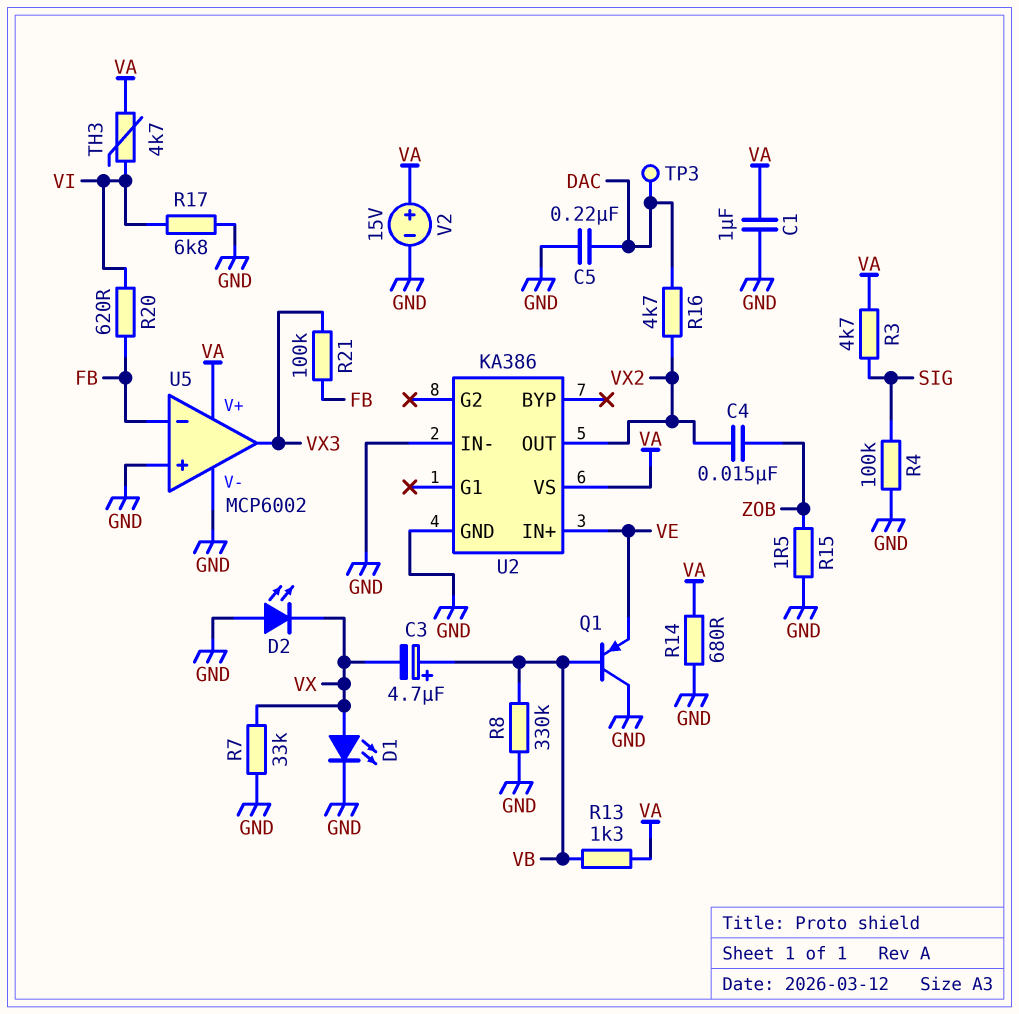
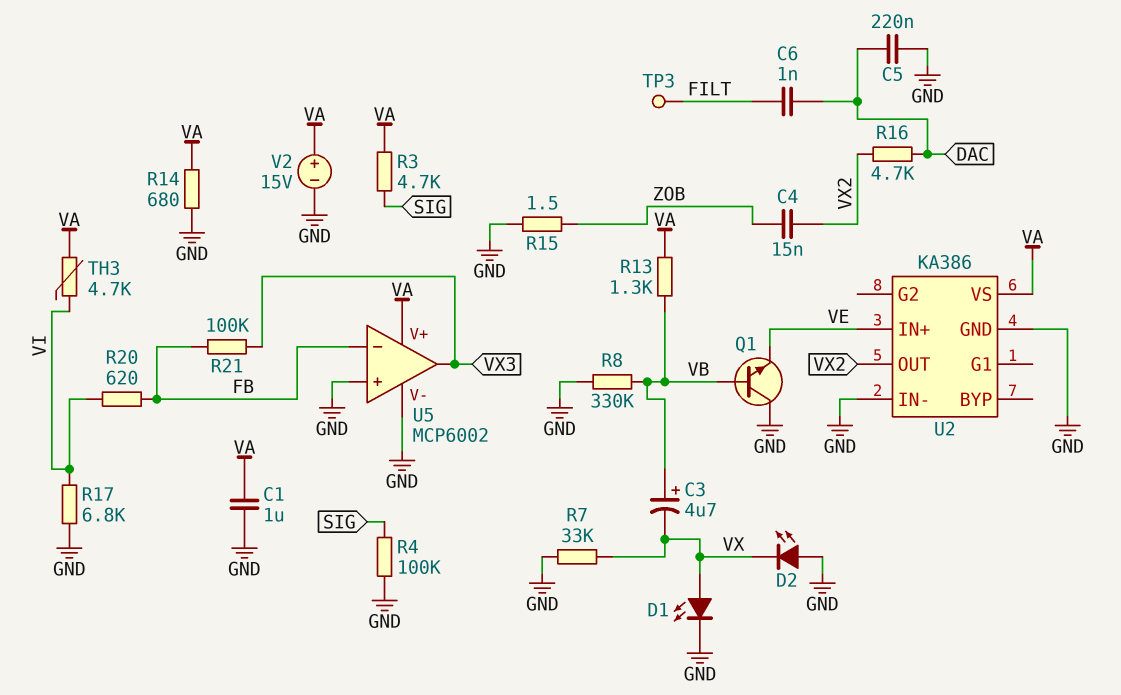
C6: none -> 1nF (DAC, FILT)
Q1: PNP (B VB, C GND, E VE) -> NPN (B VB, C GND, E VE)
TP3: test point (DAC) -> test point (FILT)

